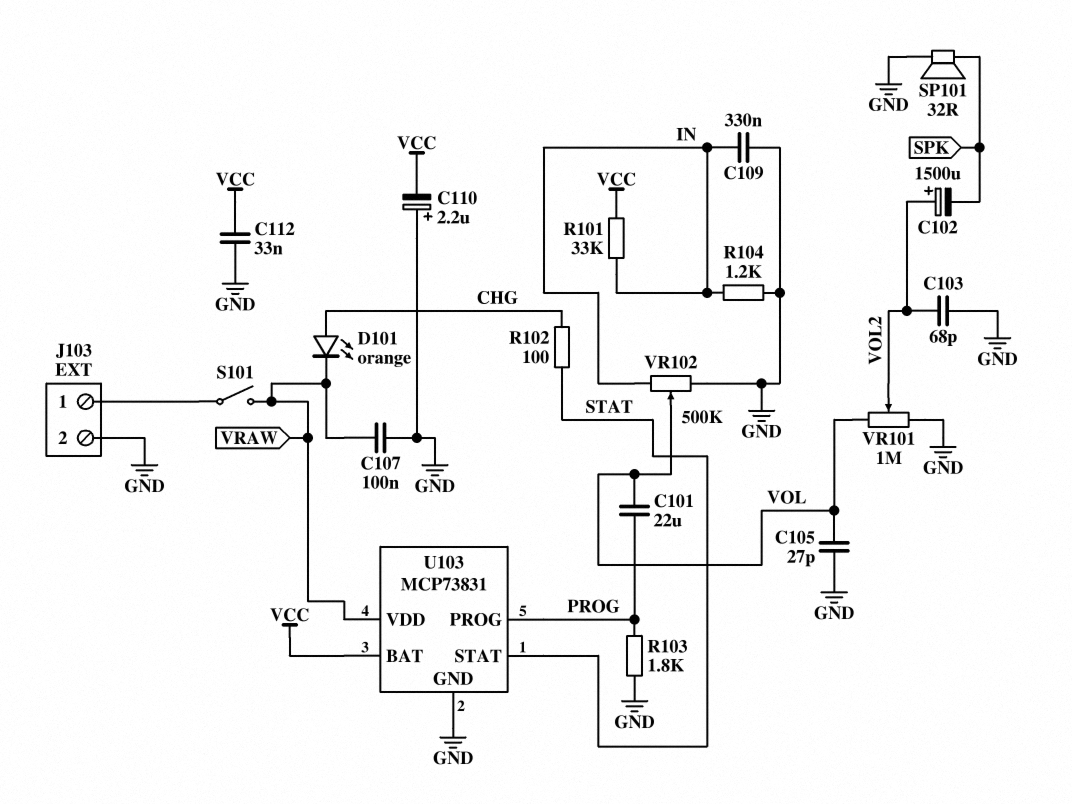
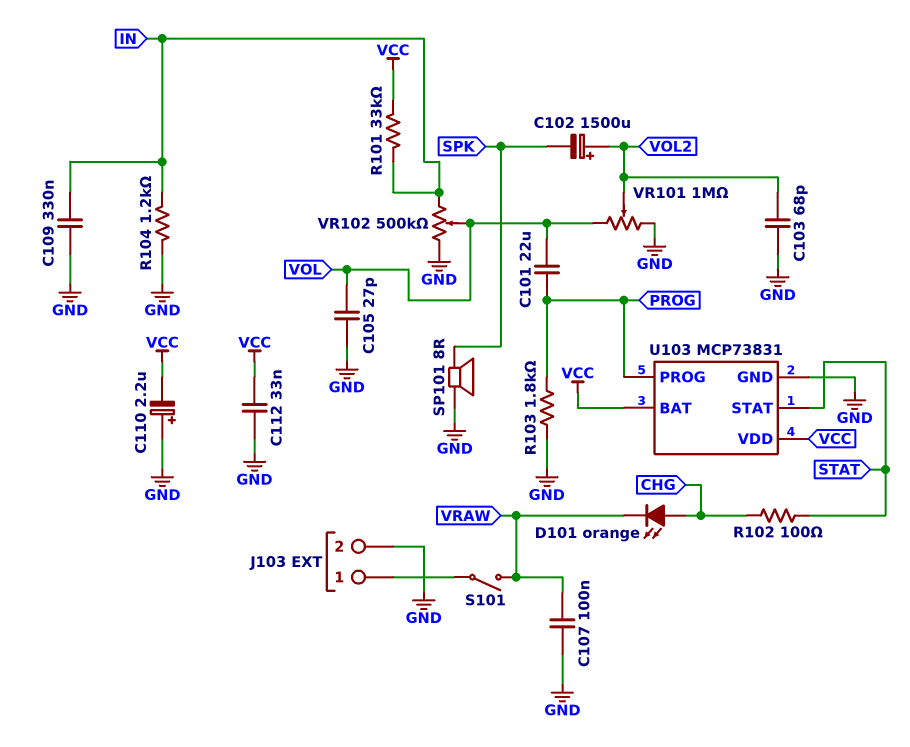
SP101: speaker 32R (GND, SPK) -> speaker 8R (GND, SPK)
U103 pin VDD: VRAW -> VCC

